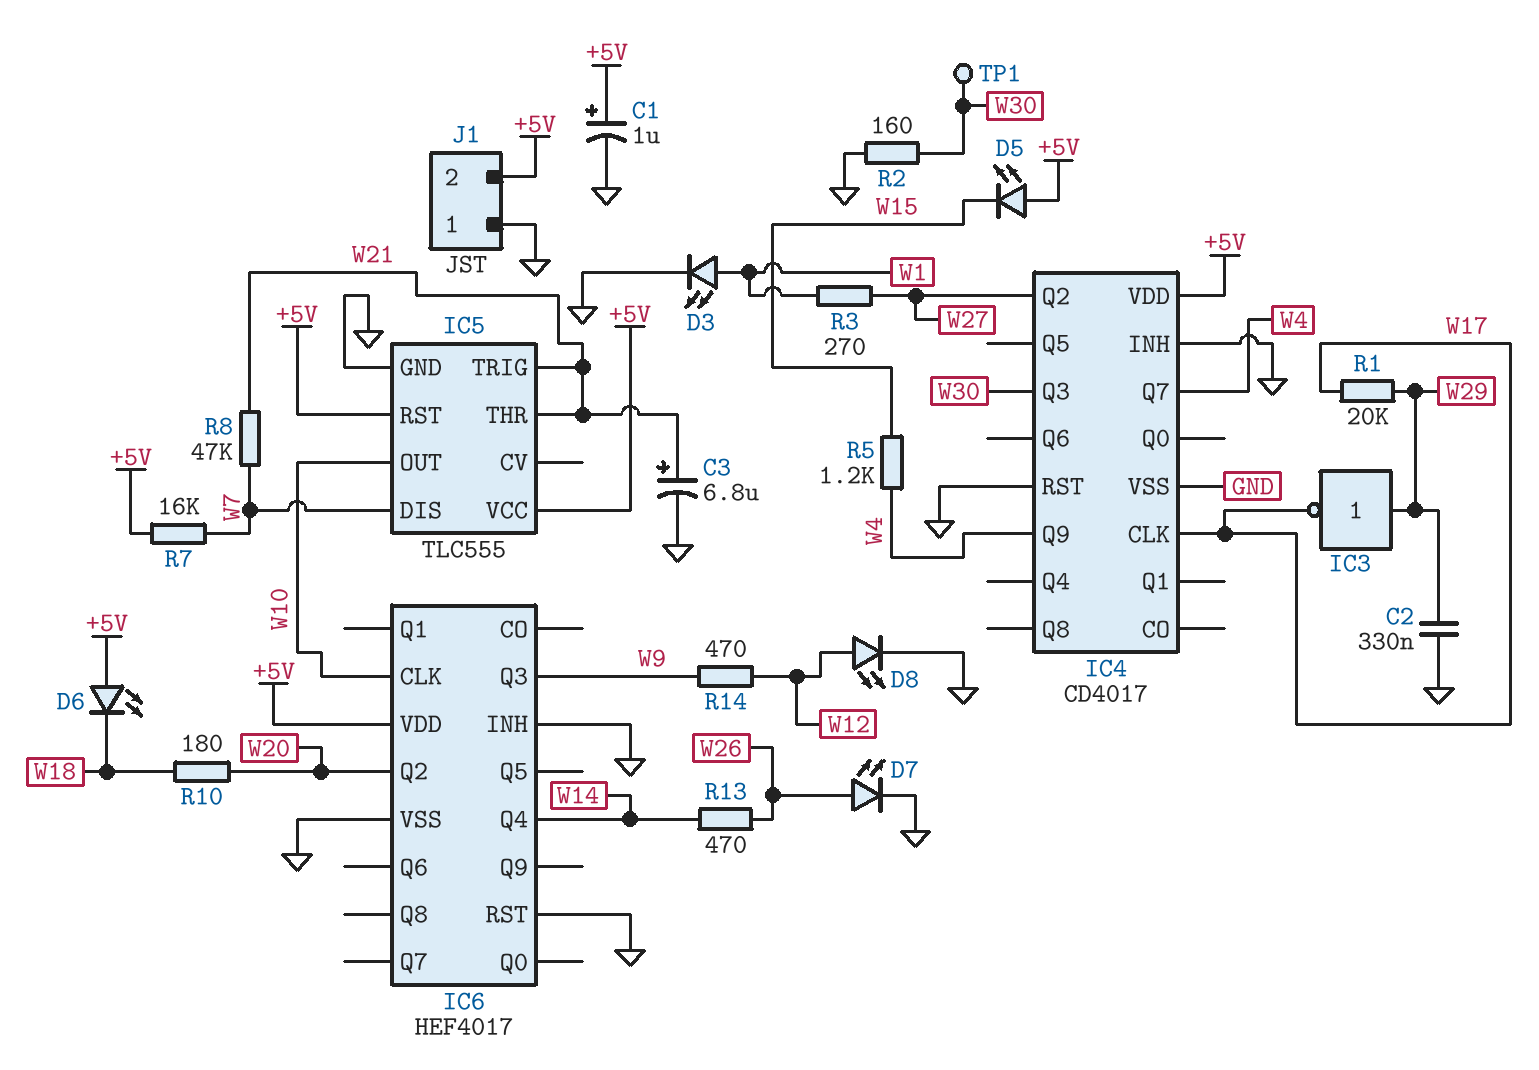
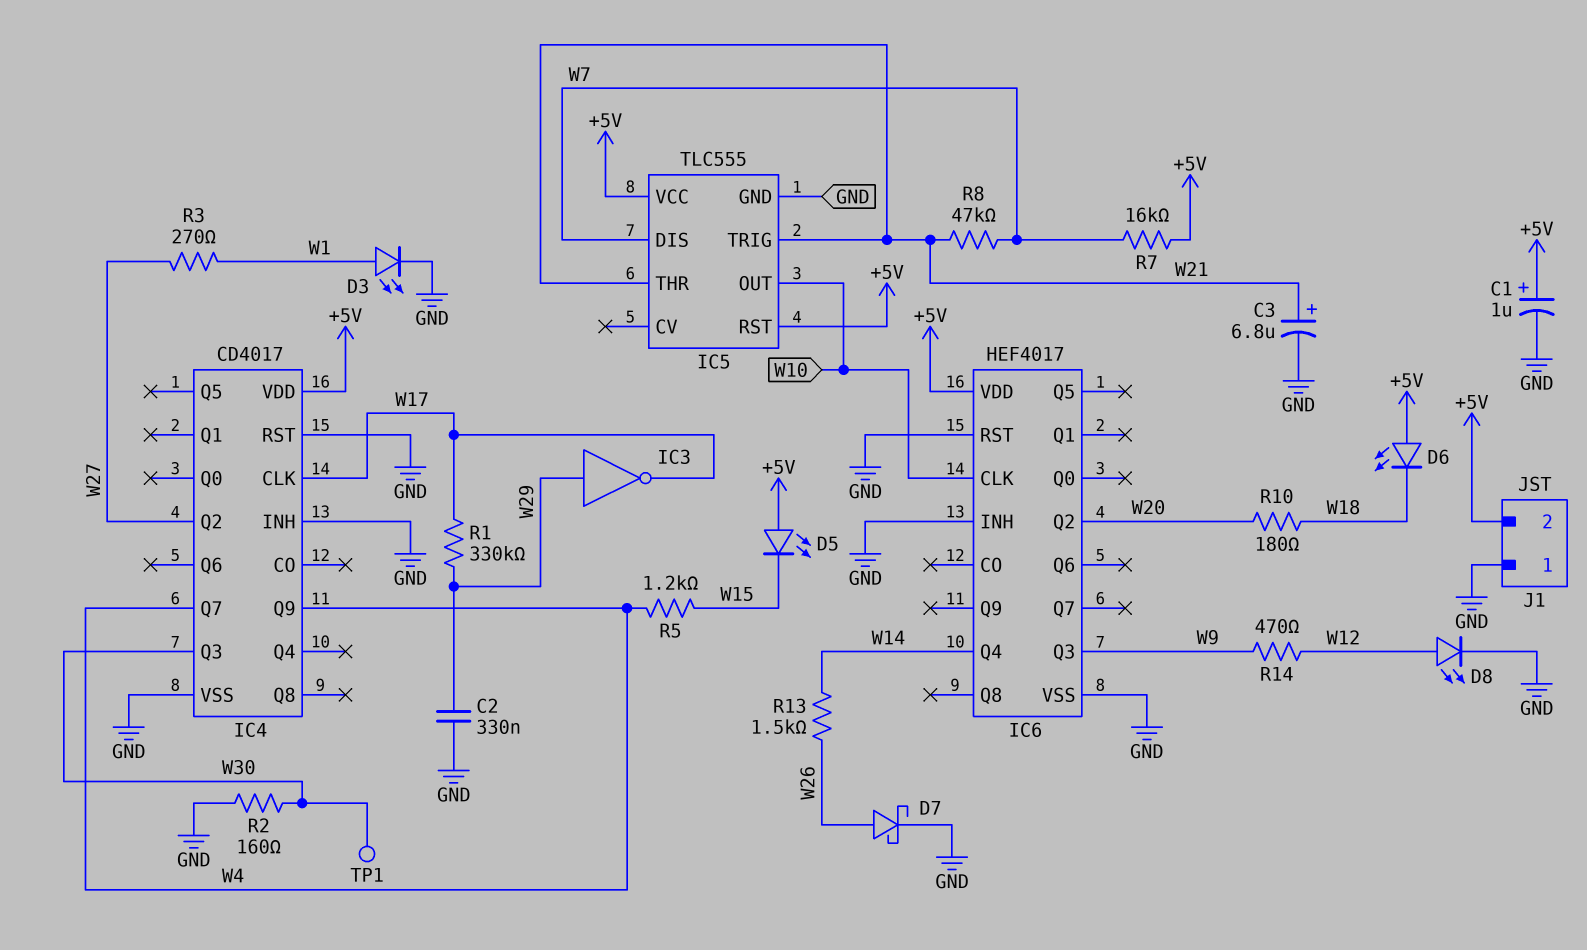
D7: LED (A W26, K GND) -> schottky (A W26, K GND)
R1: 20k (W17, W29) -> 330k (W17, W29)
R13: 470 (W14, W26) -> 1.5k (W14, W26)

